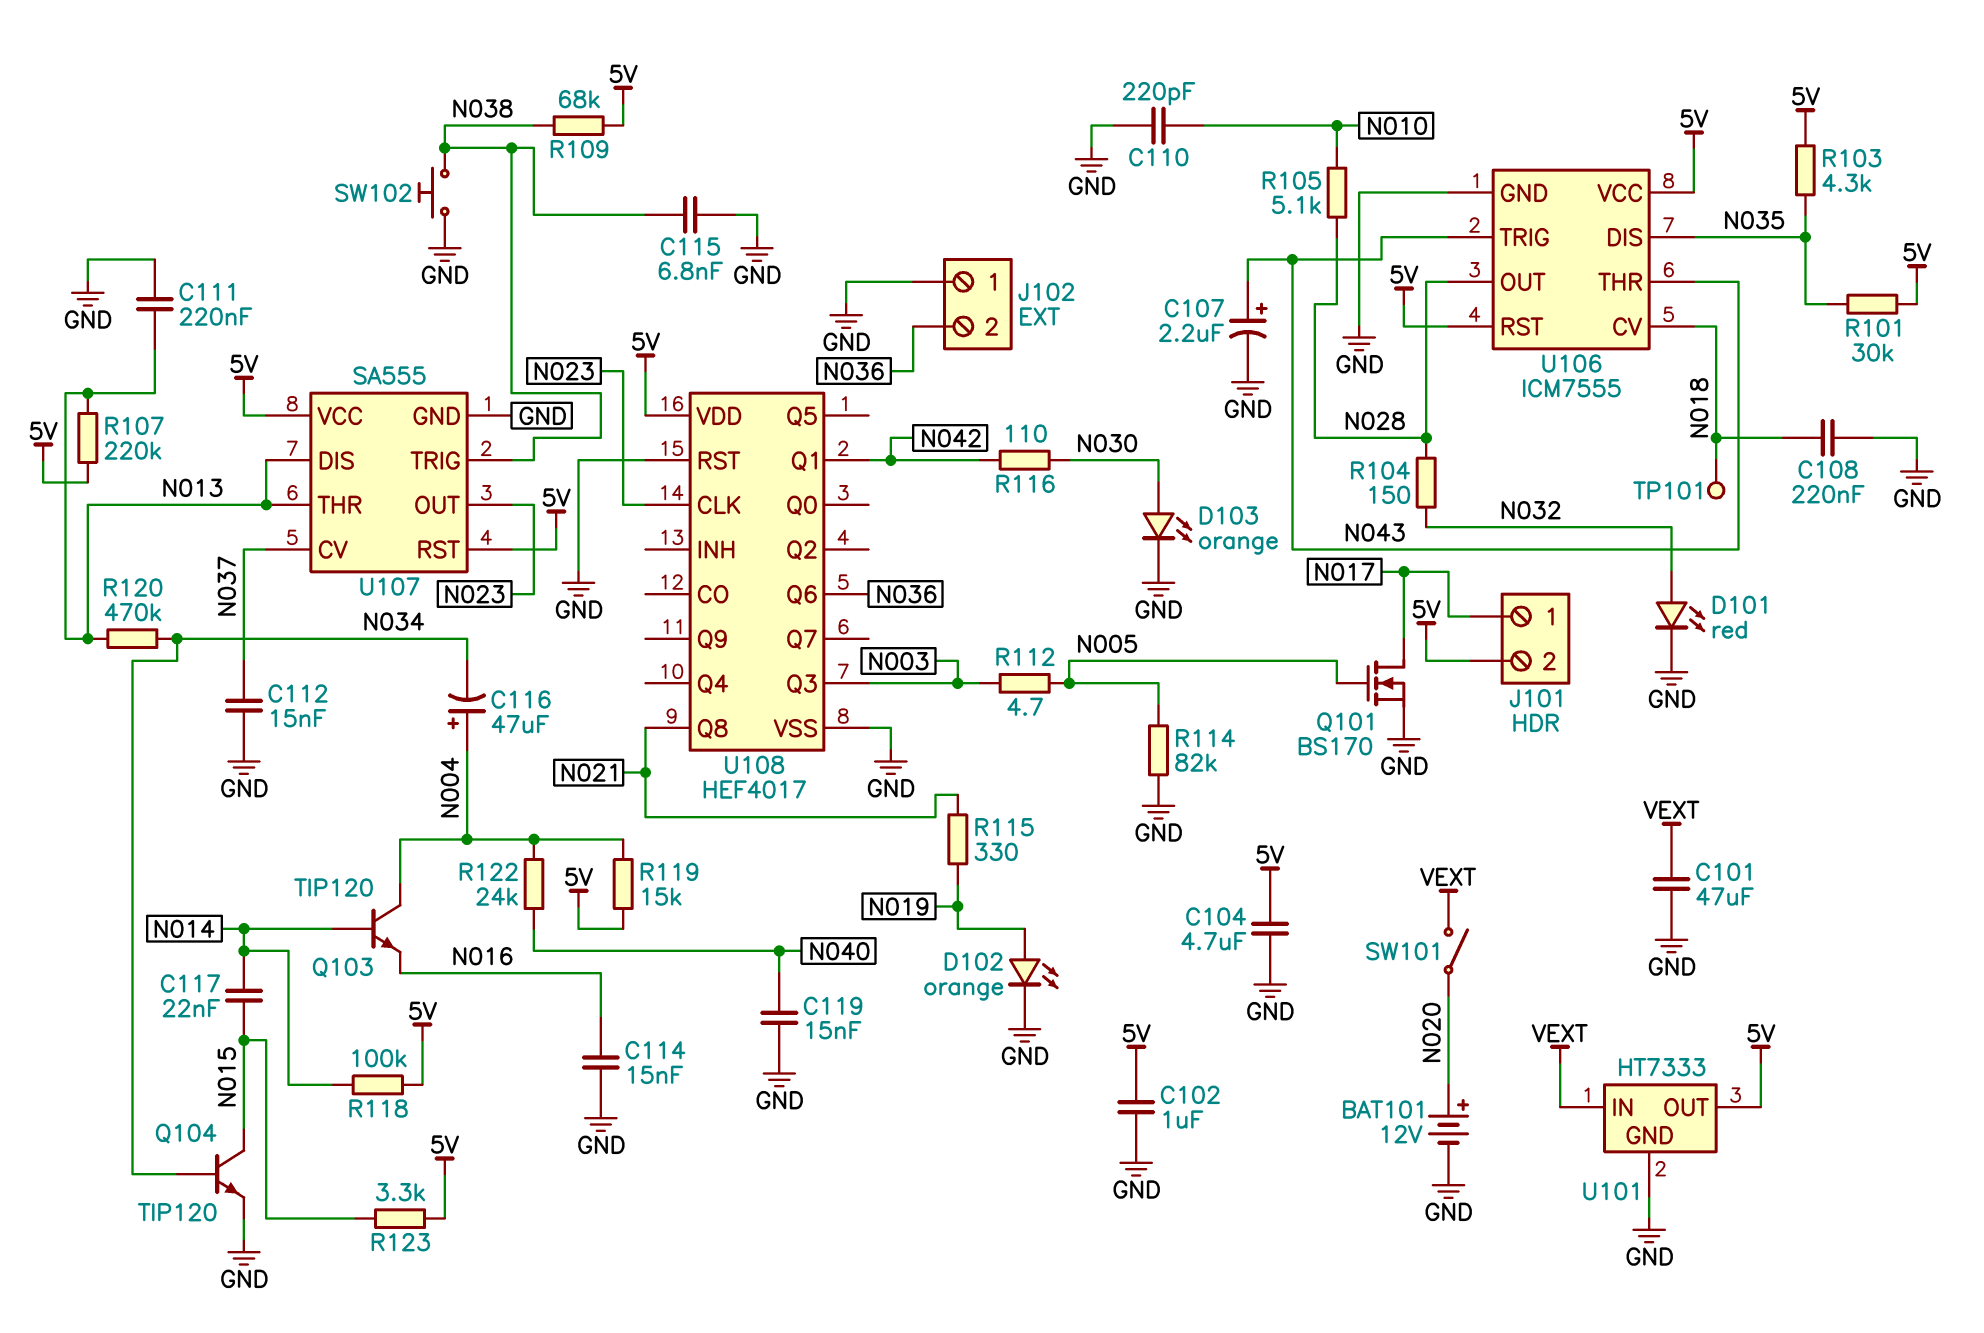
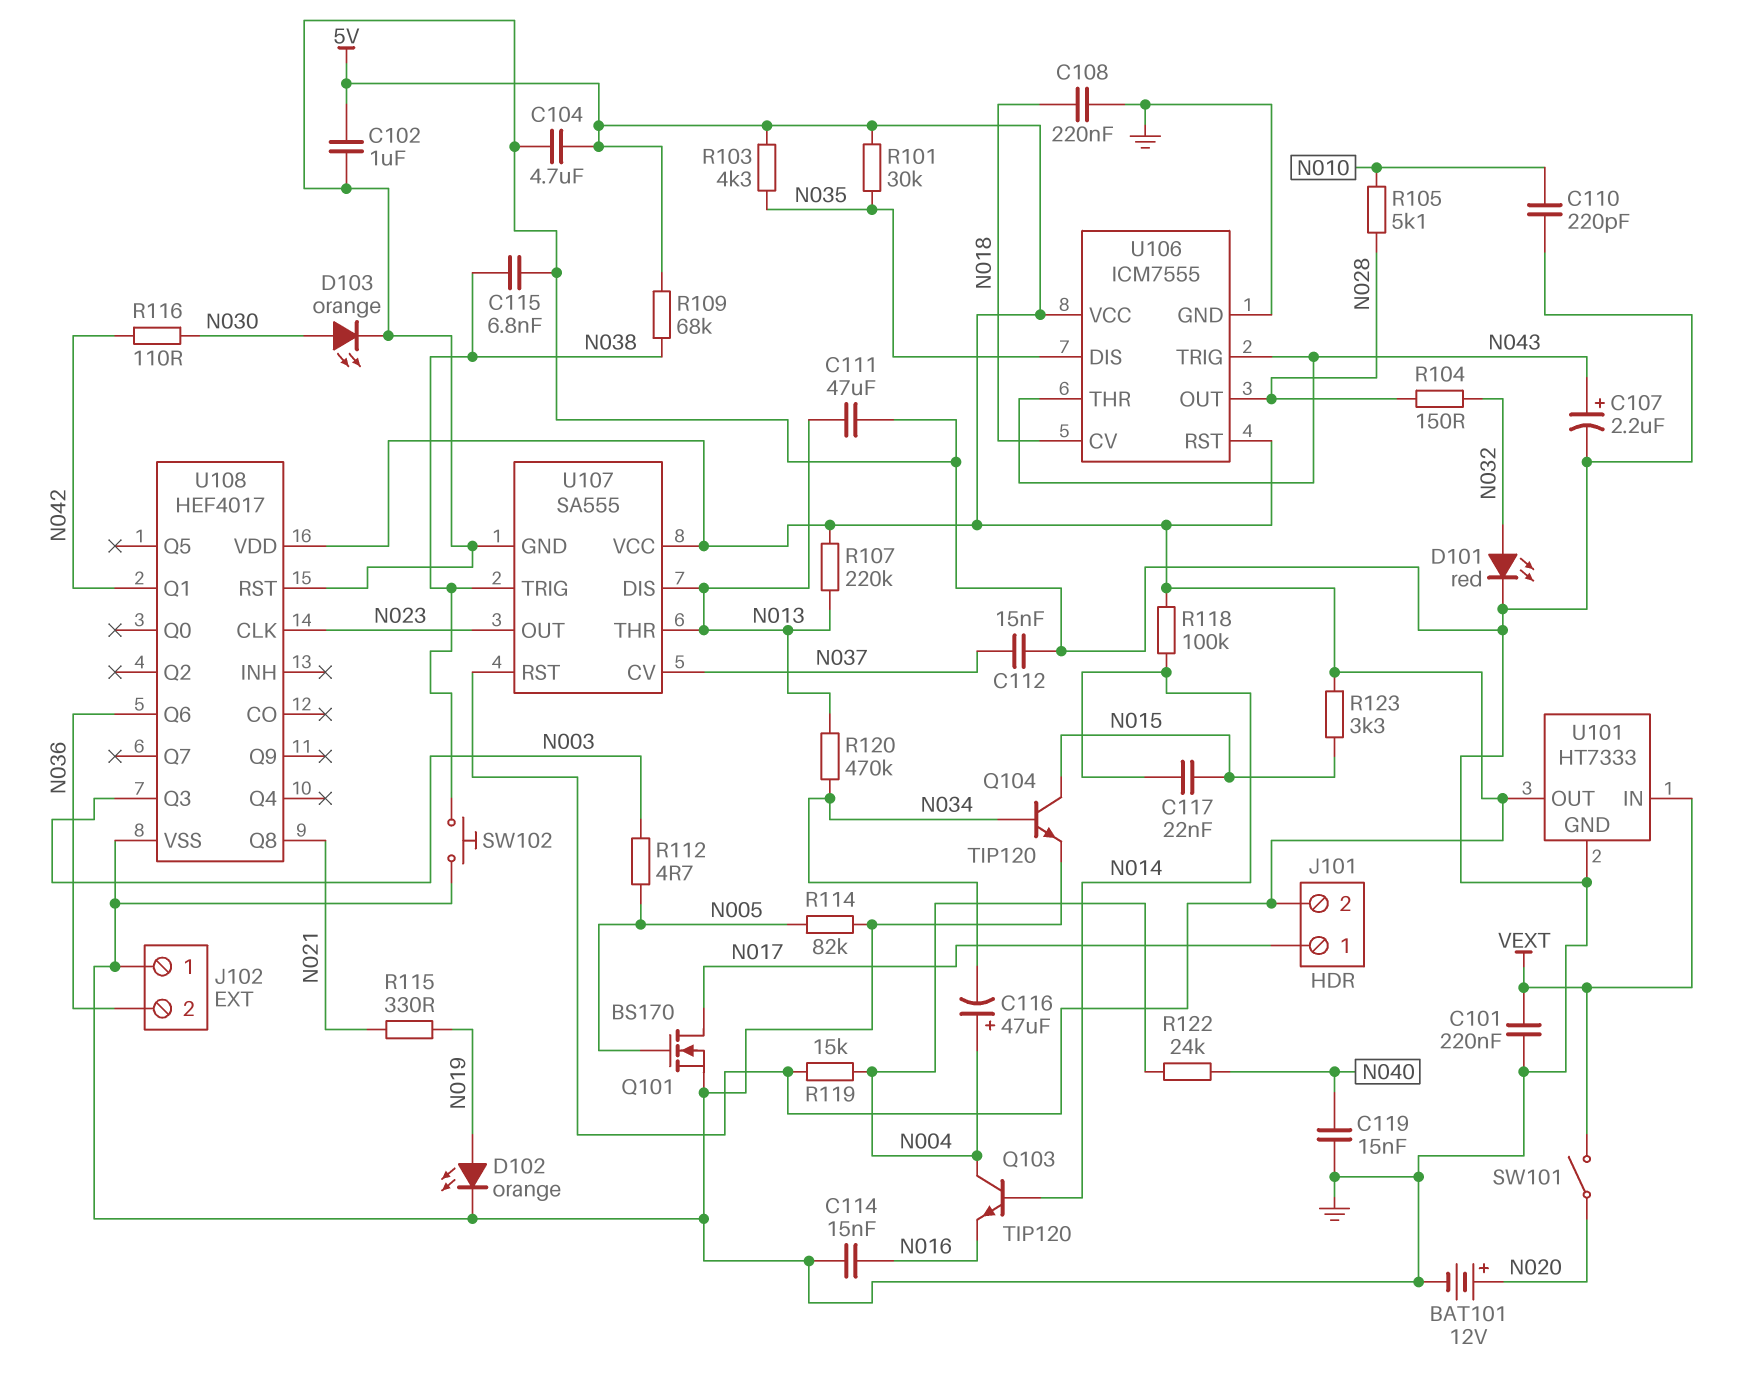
C101: 47uF (GND, VEXT) -> 220nF (GND, VEXT)
C111: 220nF (GND, N013) -> 47uF (GND, N013)
TP101: test point (N018) -> none

